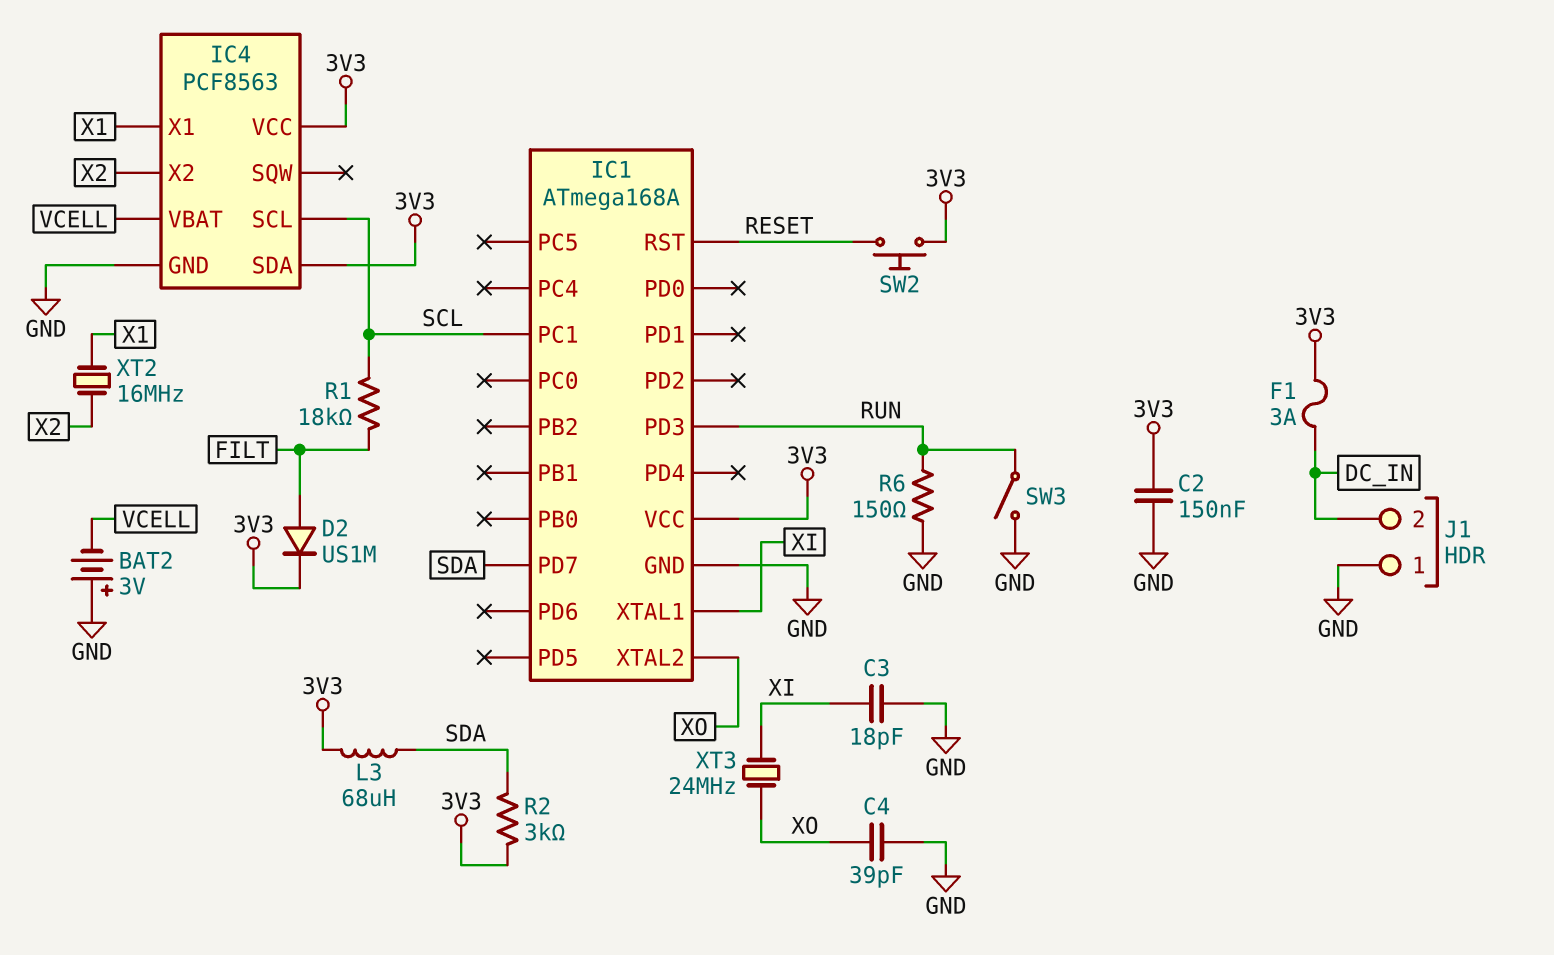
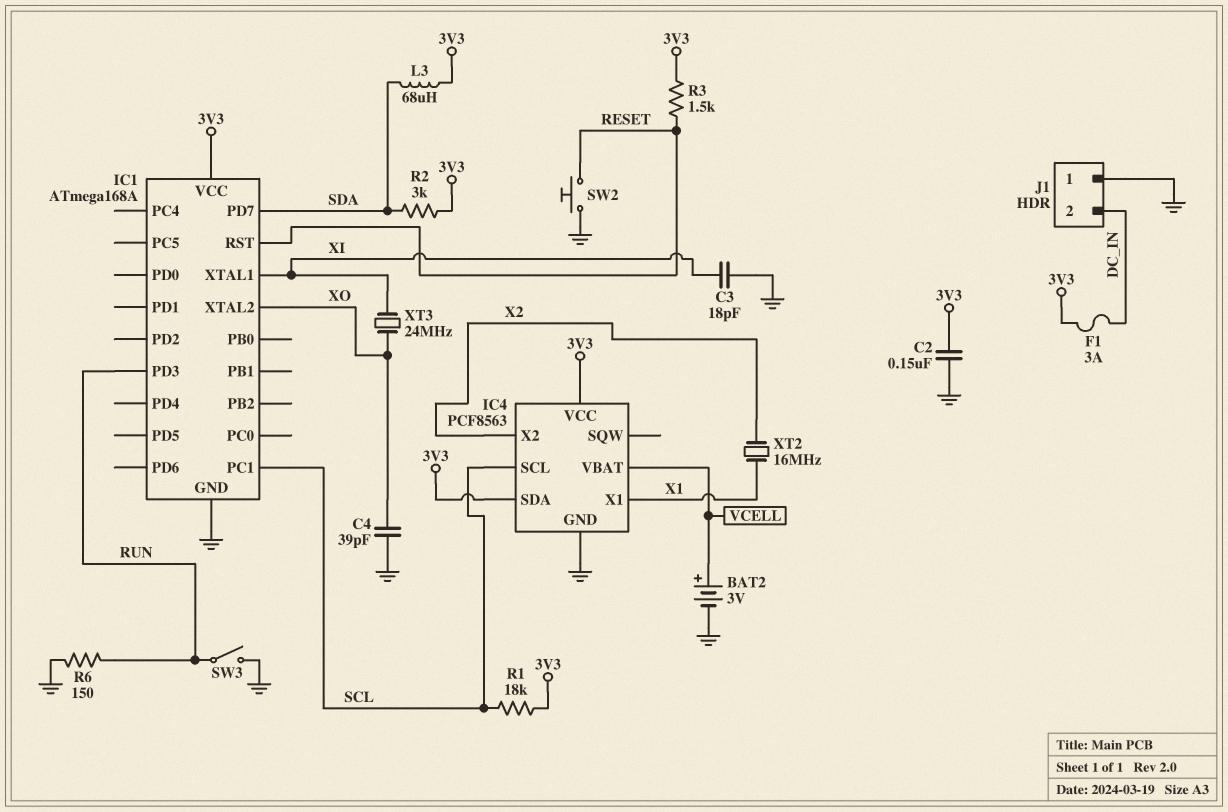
BAT2: 3V (plus GND, minus VCELL) -> 3V (plus VCELL, minus GND)
D2: diode US1M (A FILT, K 3V3) -> none
R1: 18k (FILT, SCL) -> 18k (3V3, SCL)
R3: none -> 1.5k (3V3, RESET)
SW2: button (3V3, RESET) -> button (GND, RESET)

